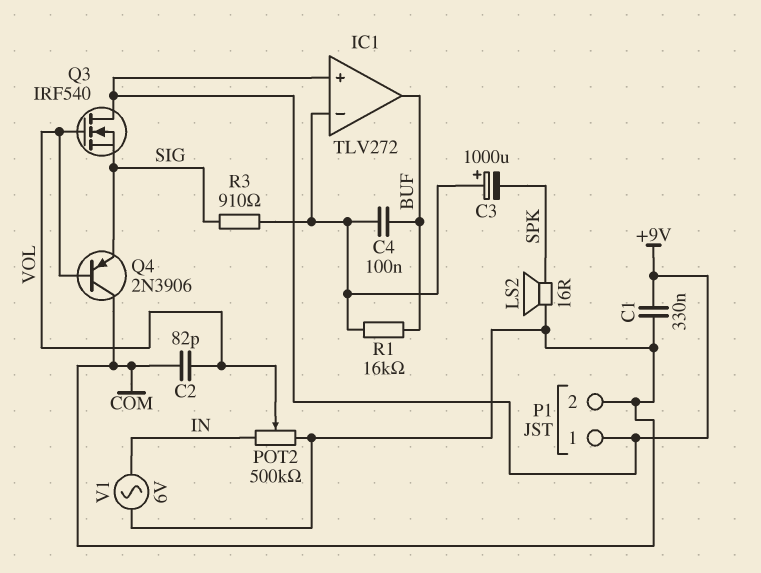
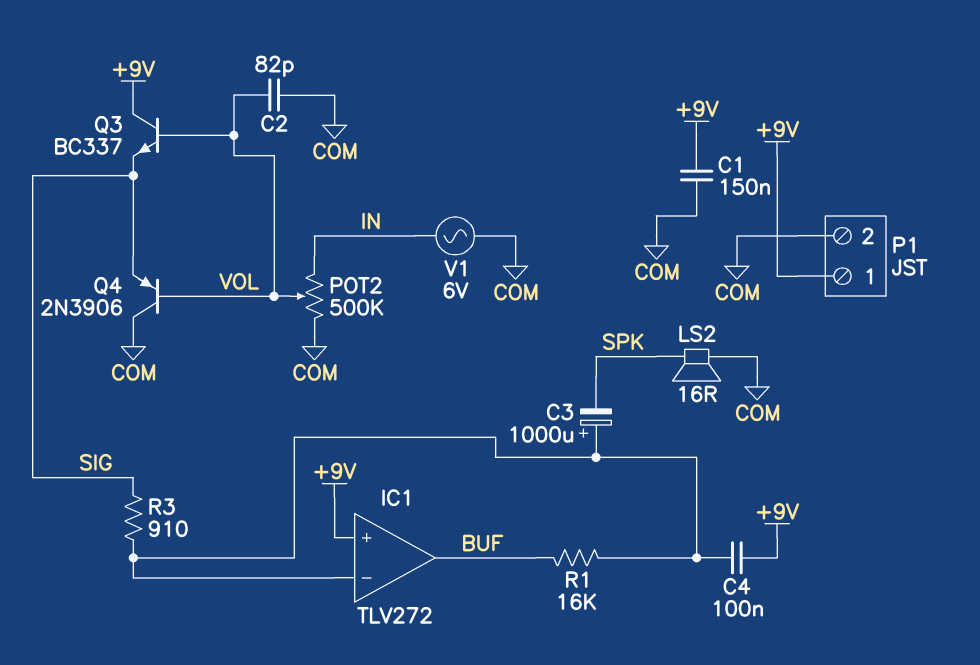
C1: 330nF (+9V, COM) -> 150nF (+9V, COM)
C4: 100nF (BUF, IC1/in-) -> 100nF (+9V, IC1/in-)
Q3: NMOS IRF540 (G VOL, D +9V, S SIG) -> NPN BC337 (B VOL, C +9V, E SIG)

